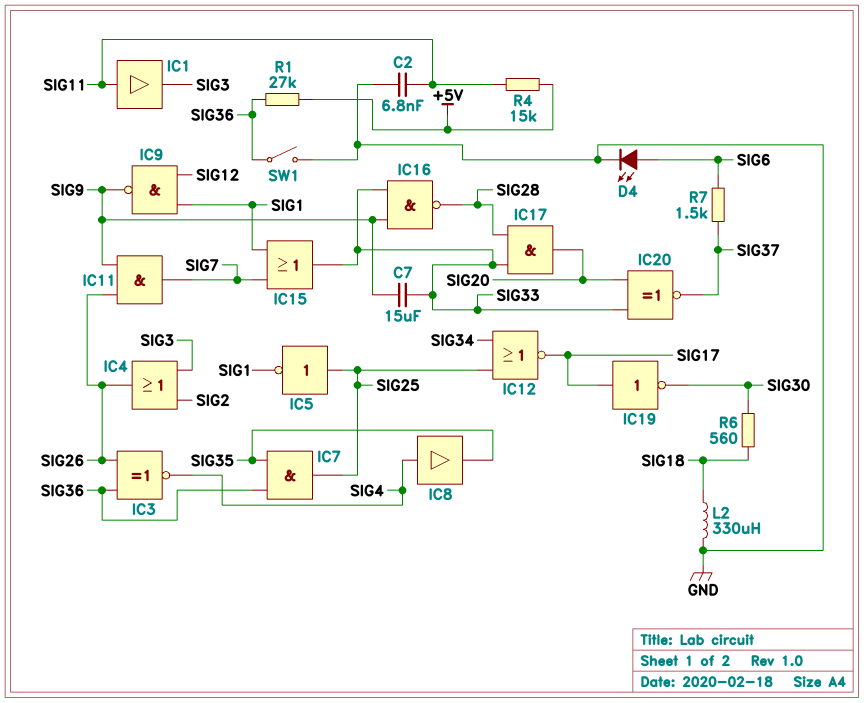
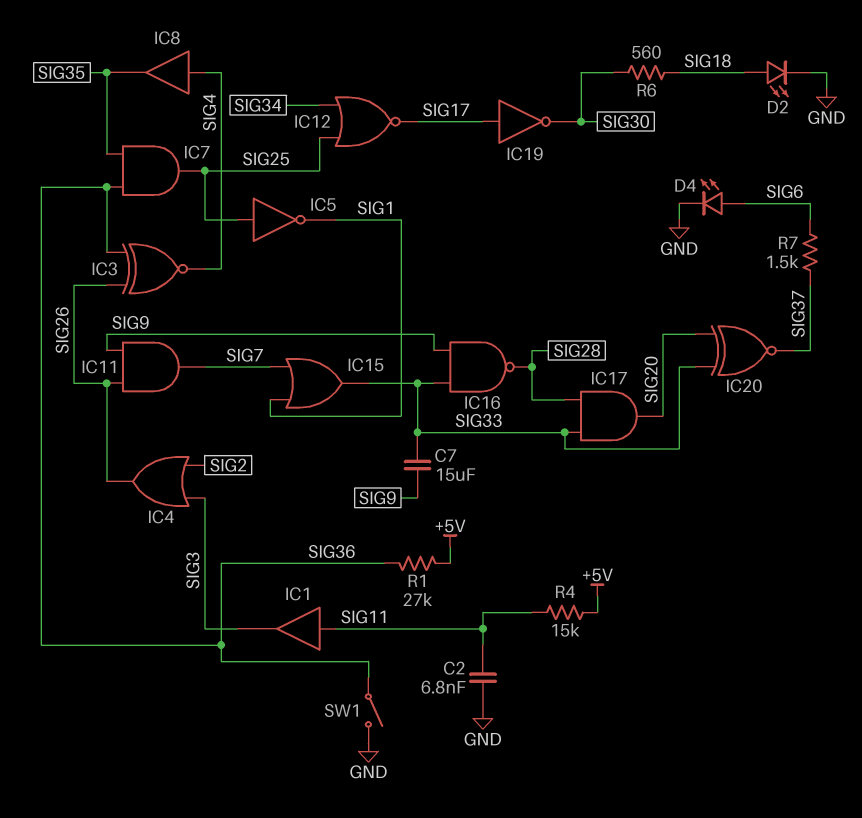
D2: none -> LED (A SIG18, K GND)
IC9: NAND (in SIG1, in SIG12, out SIG9) -> none
L2: 330uH (GND, SIG18) -> none

